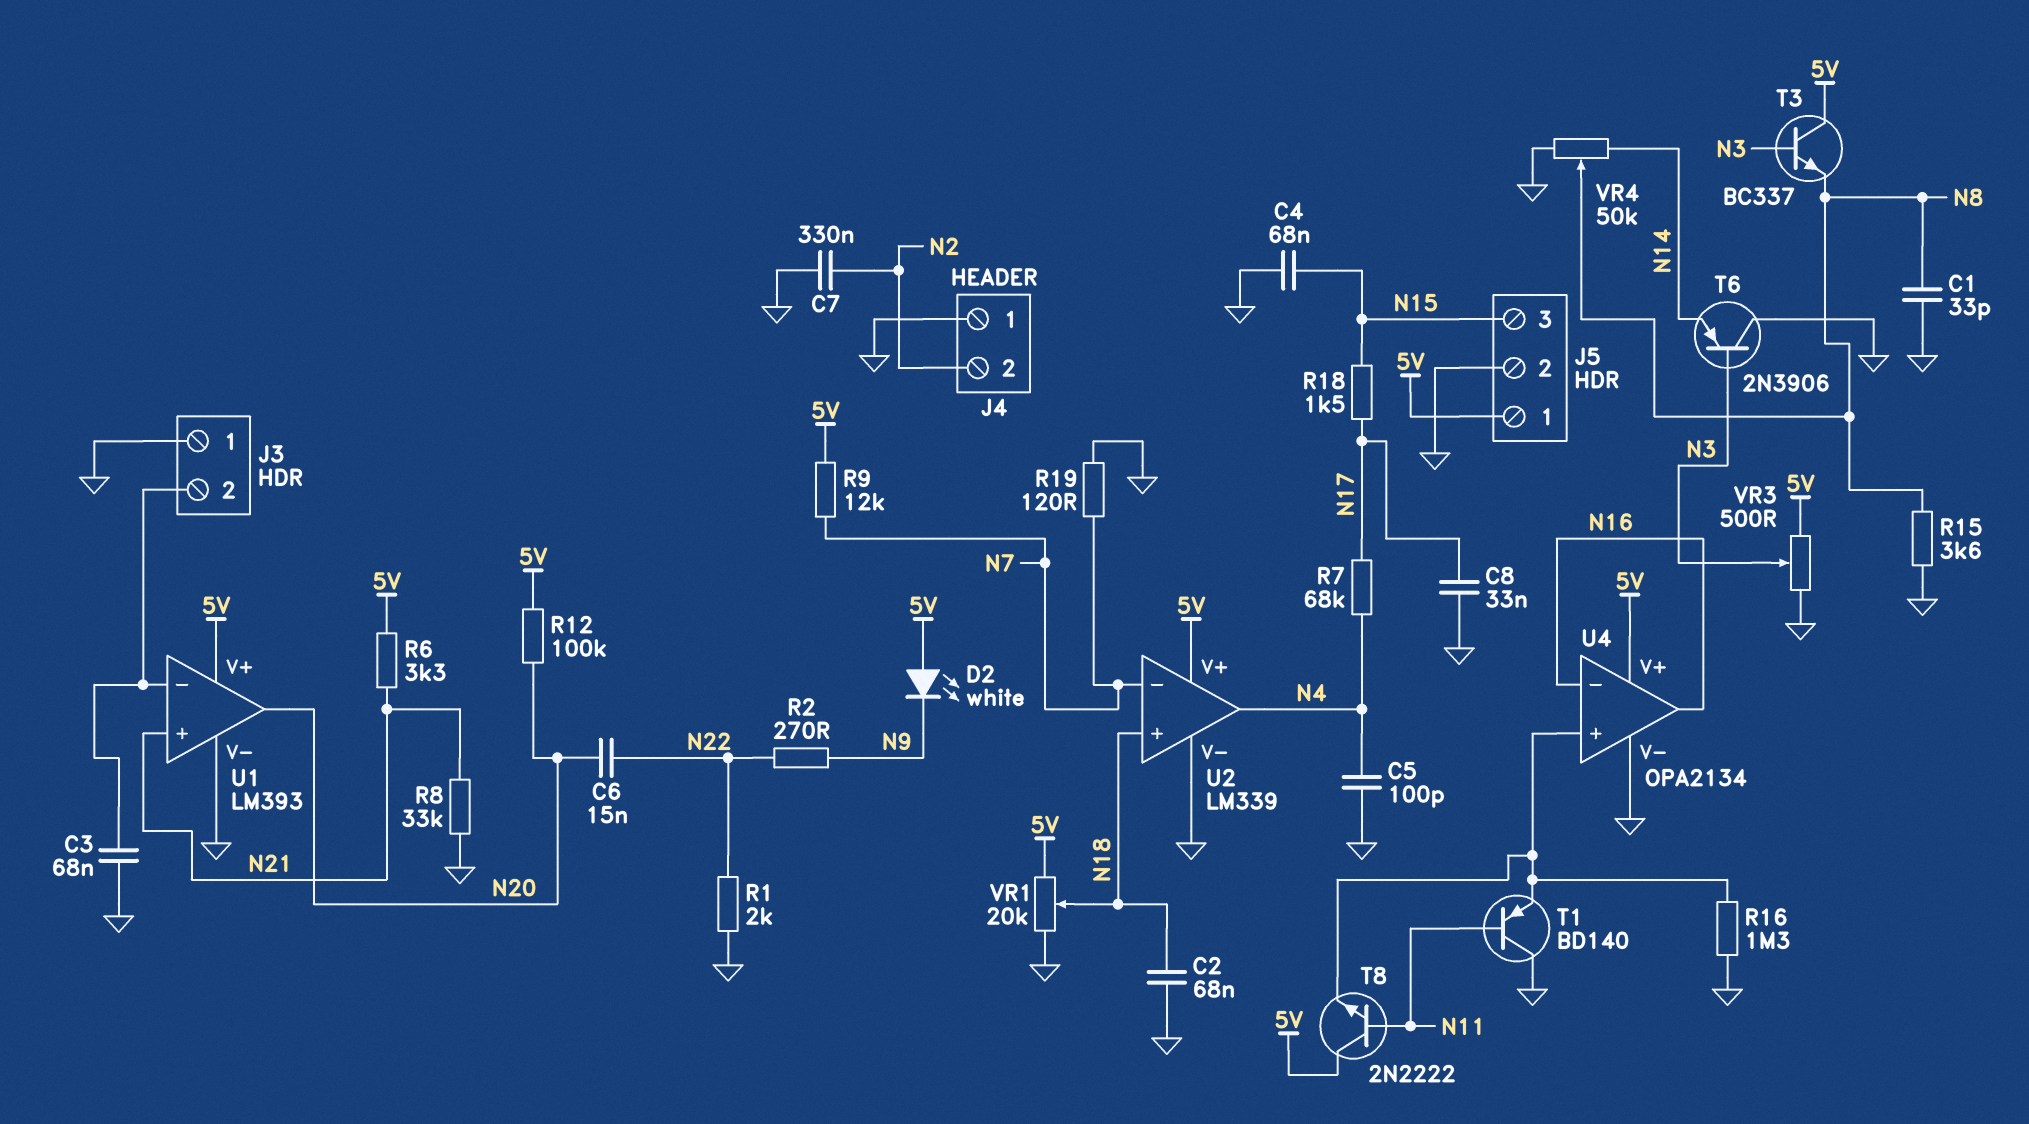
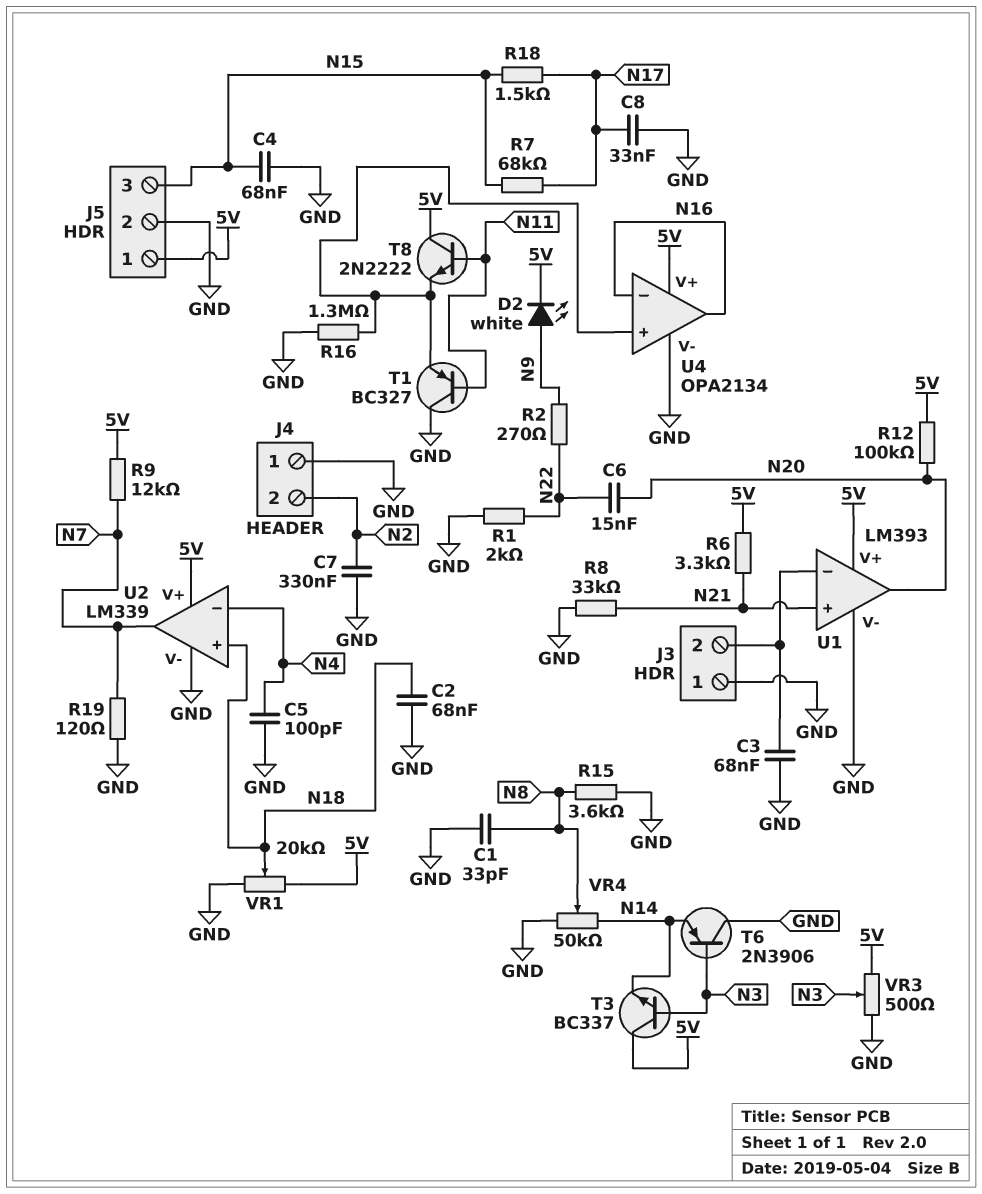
D2: LED white (A 5V, K N9) -> LED white (A N9, K 5V)
R7: 68k (N4, N17) -> 68k (N15, N17)
T1: PNP BD140 (B N11, C GND, E U4/in+) -> PNP BC327 (B N11, C GND, E U4/in+)
T3: NPN BC337 (B N3, C 5V, E N8) -> NPN BC337 (B N3, C 5V, E N14)
U2 pin in-: N7 -> N4
U2 pin out: N4 -> N7

